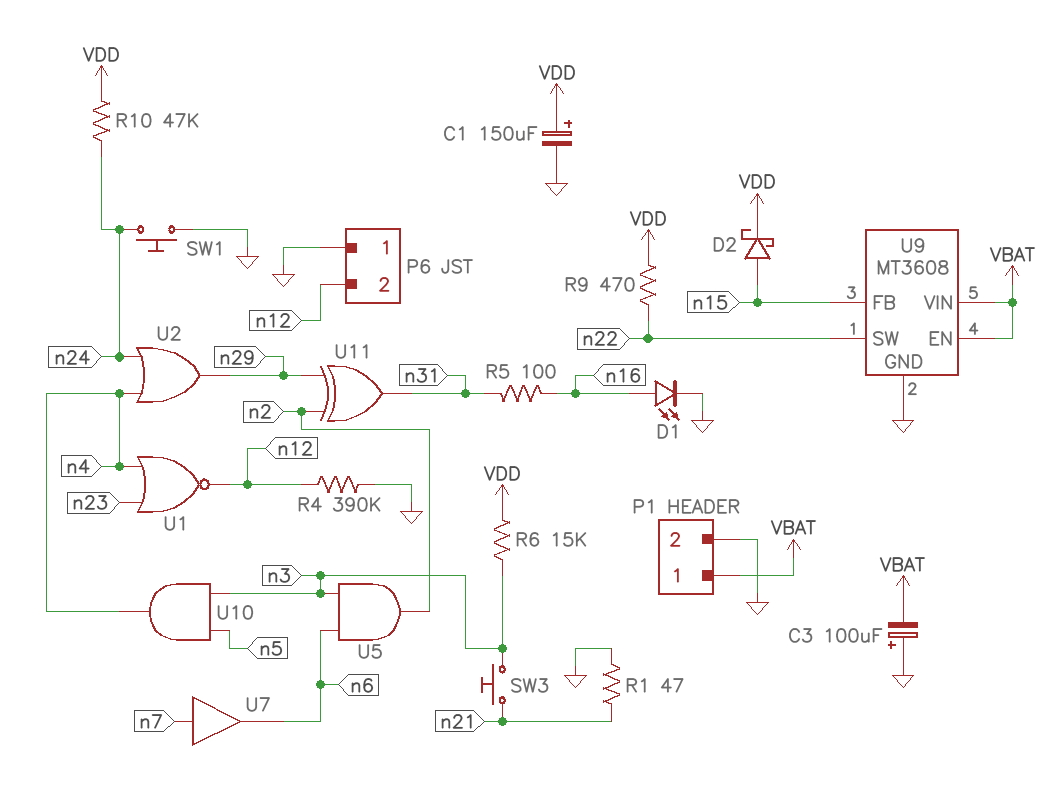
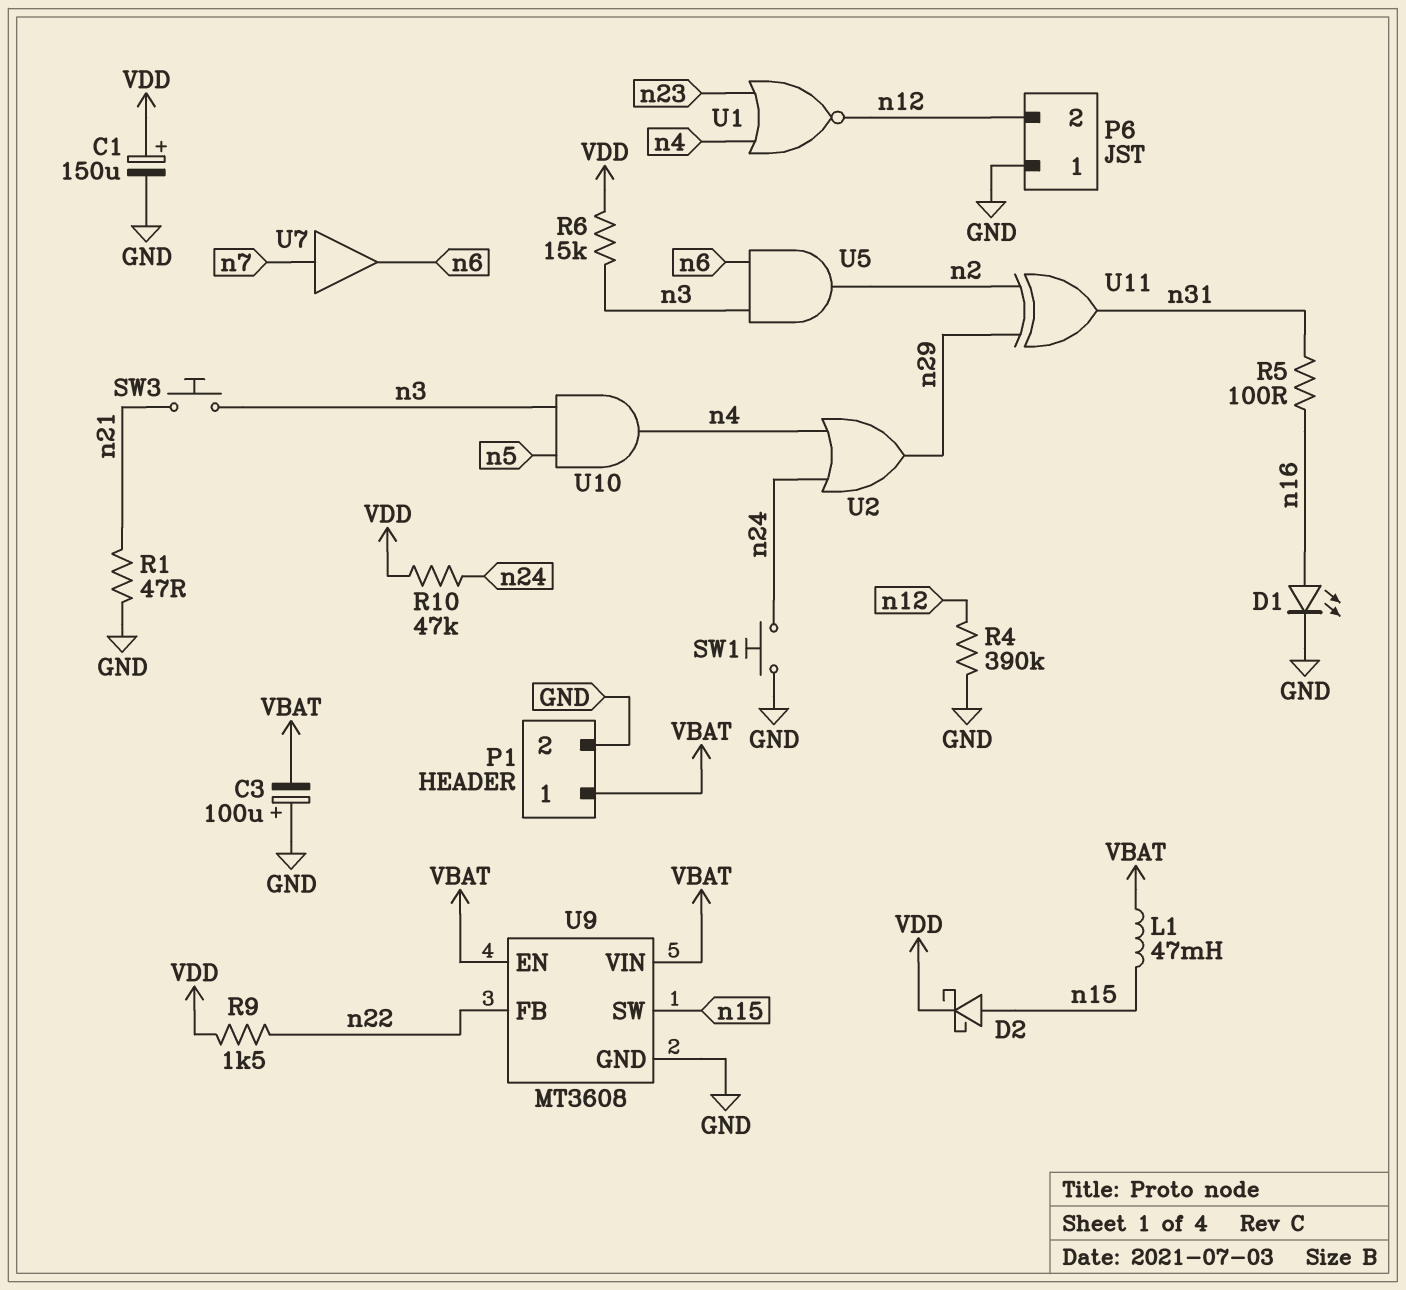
L1: none -> 47mH (VBAT, n15)
R9: 470 (VDD, n22) -> 1.5k (VDD, n22)
U9 pin FB: n15 -> n22
U9 pin SW: n22 -> n15

